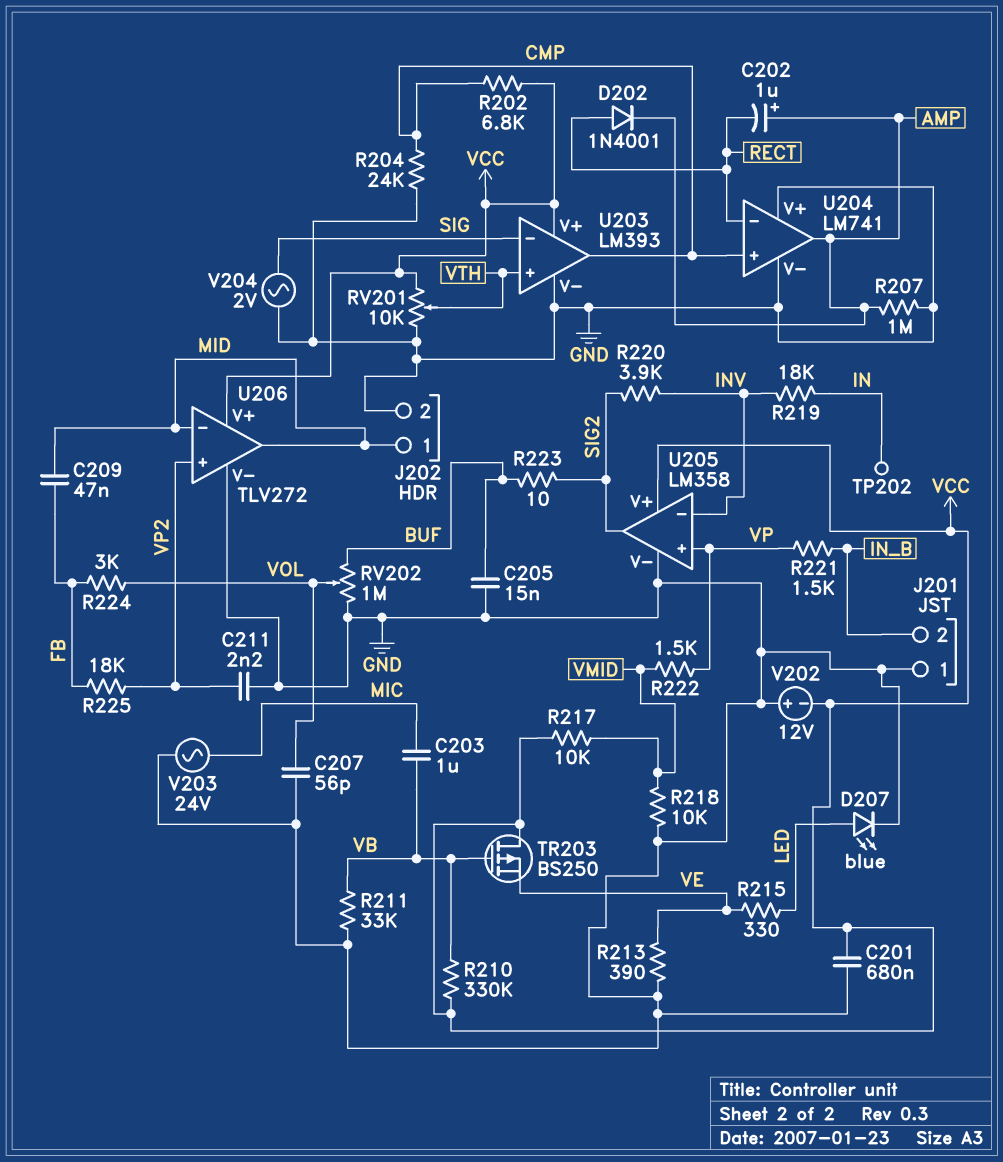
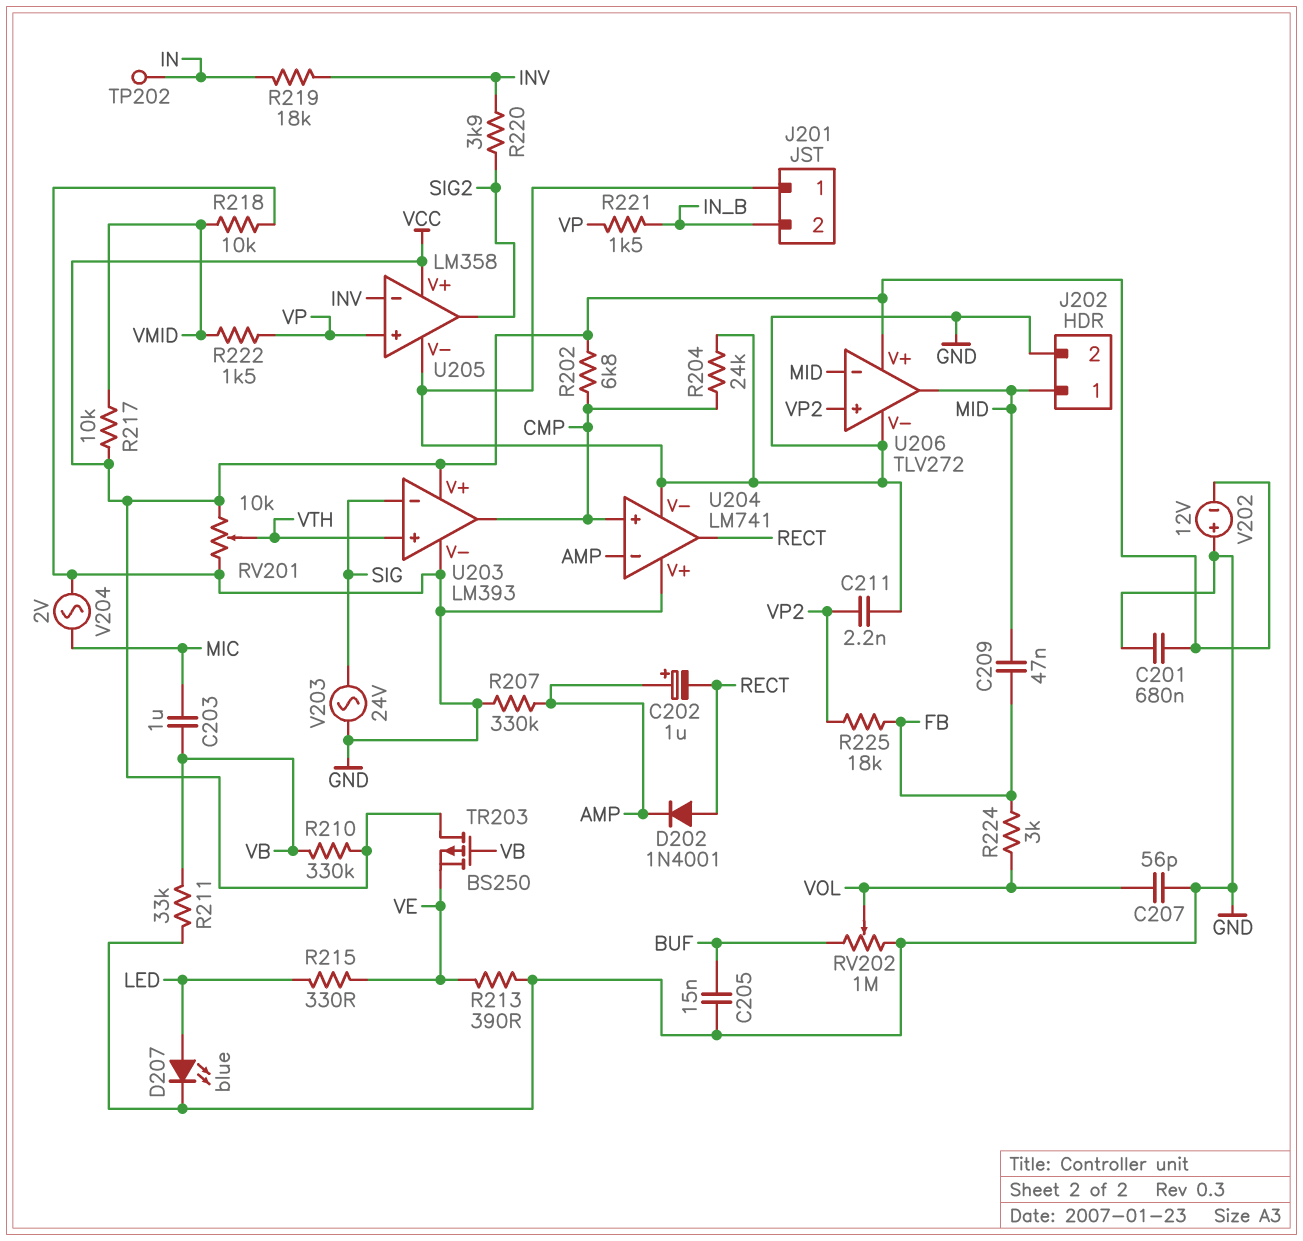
R207: 1M (AMP, GND) -> 330k (AMP, GND)
R223: 10 (BUF, SIG2) -> none
U204 pin in-: RECT -> AMP
U204 pin out: AMP -> RECT
V203: AC 24V (GND, MIC) -> AC 24V (GND, SIG)
V204: AC 2V (GND, SIG) -> AC 2V (GND, MIC)

